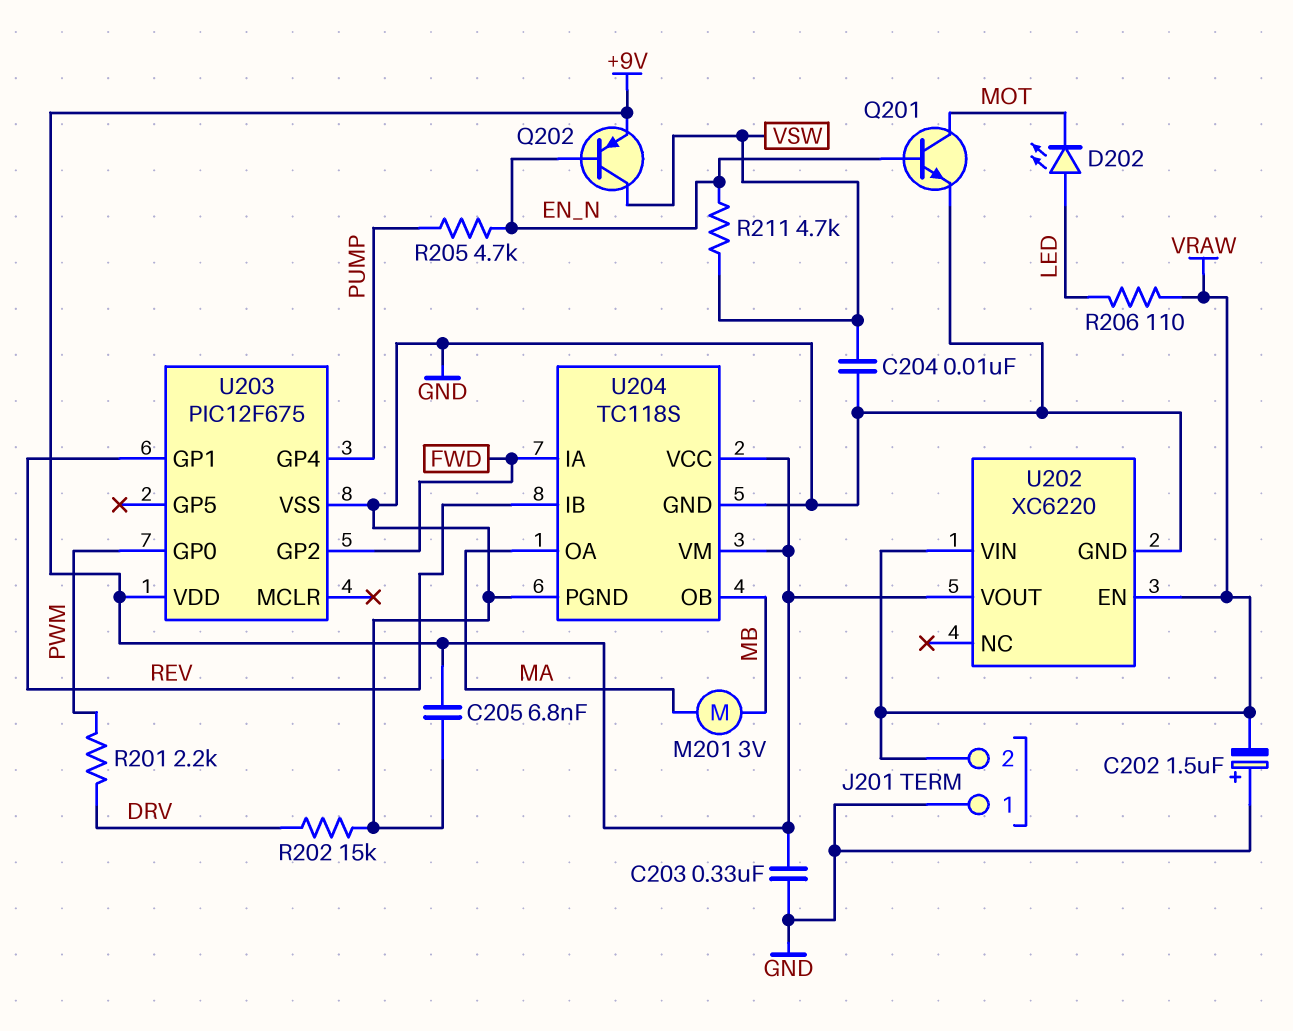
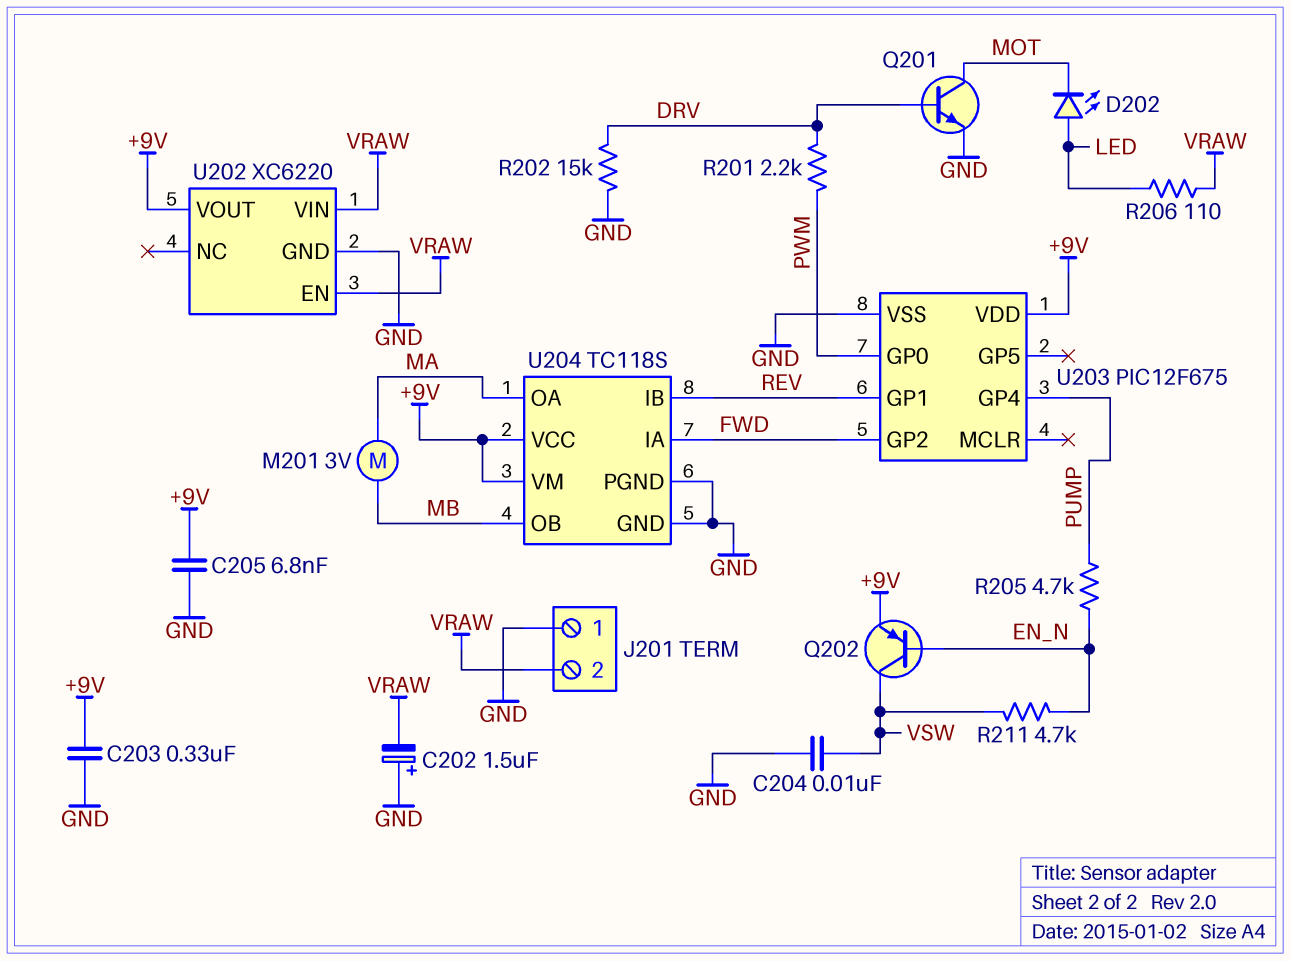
Q201: NPN (B EN_N, C MOT, E GND) -> NPN (B DRV, C MOT, E GND)

